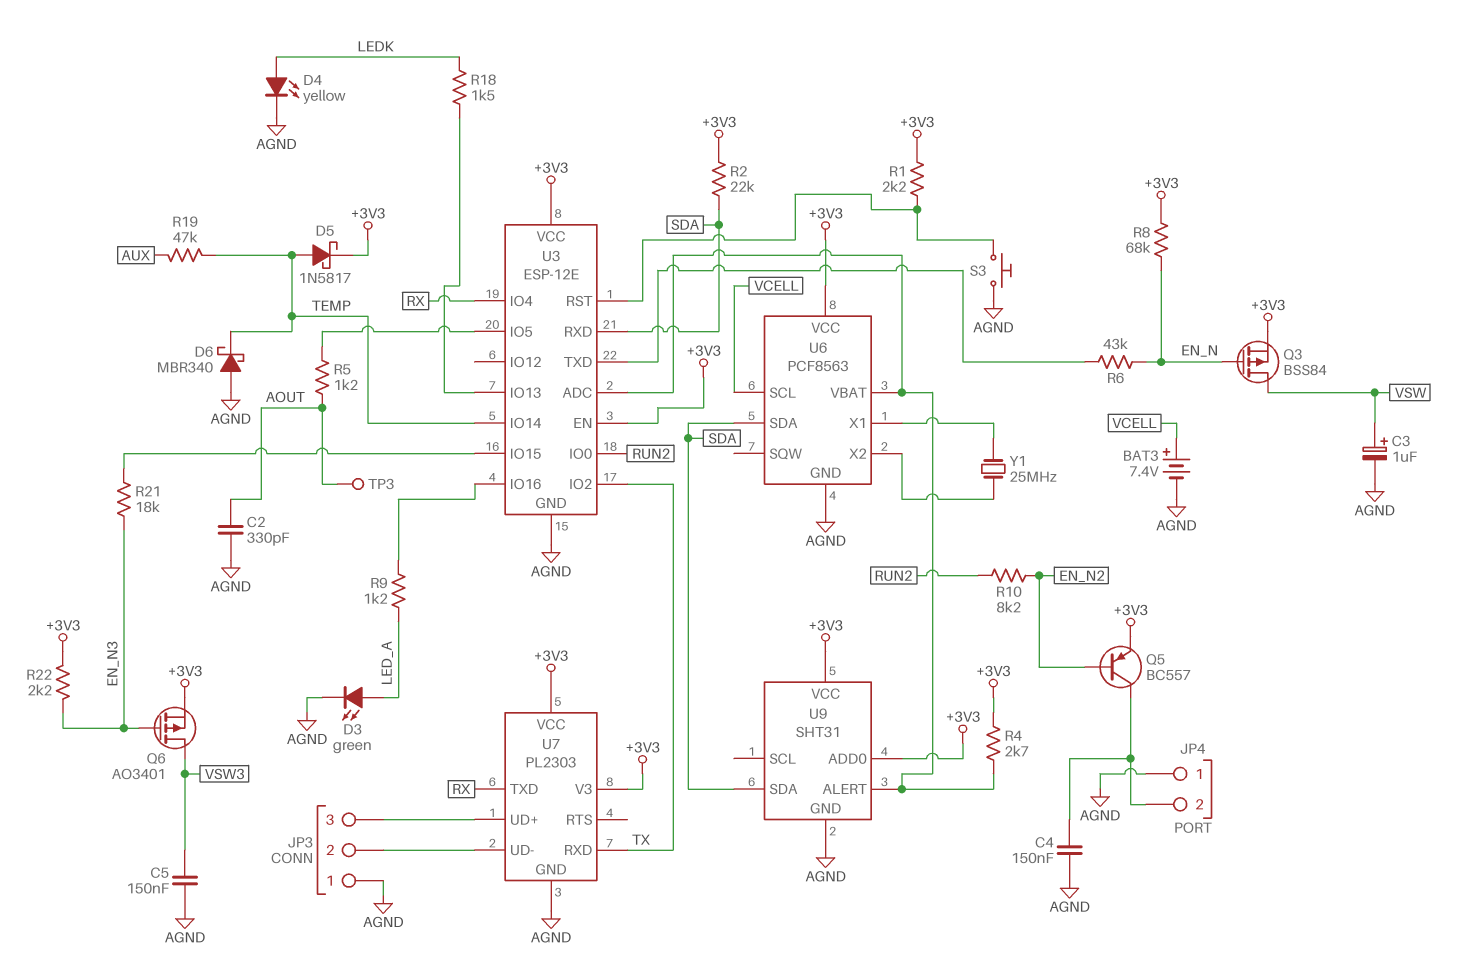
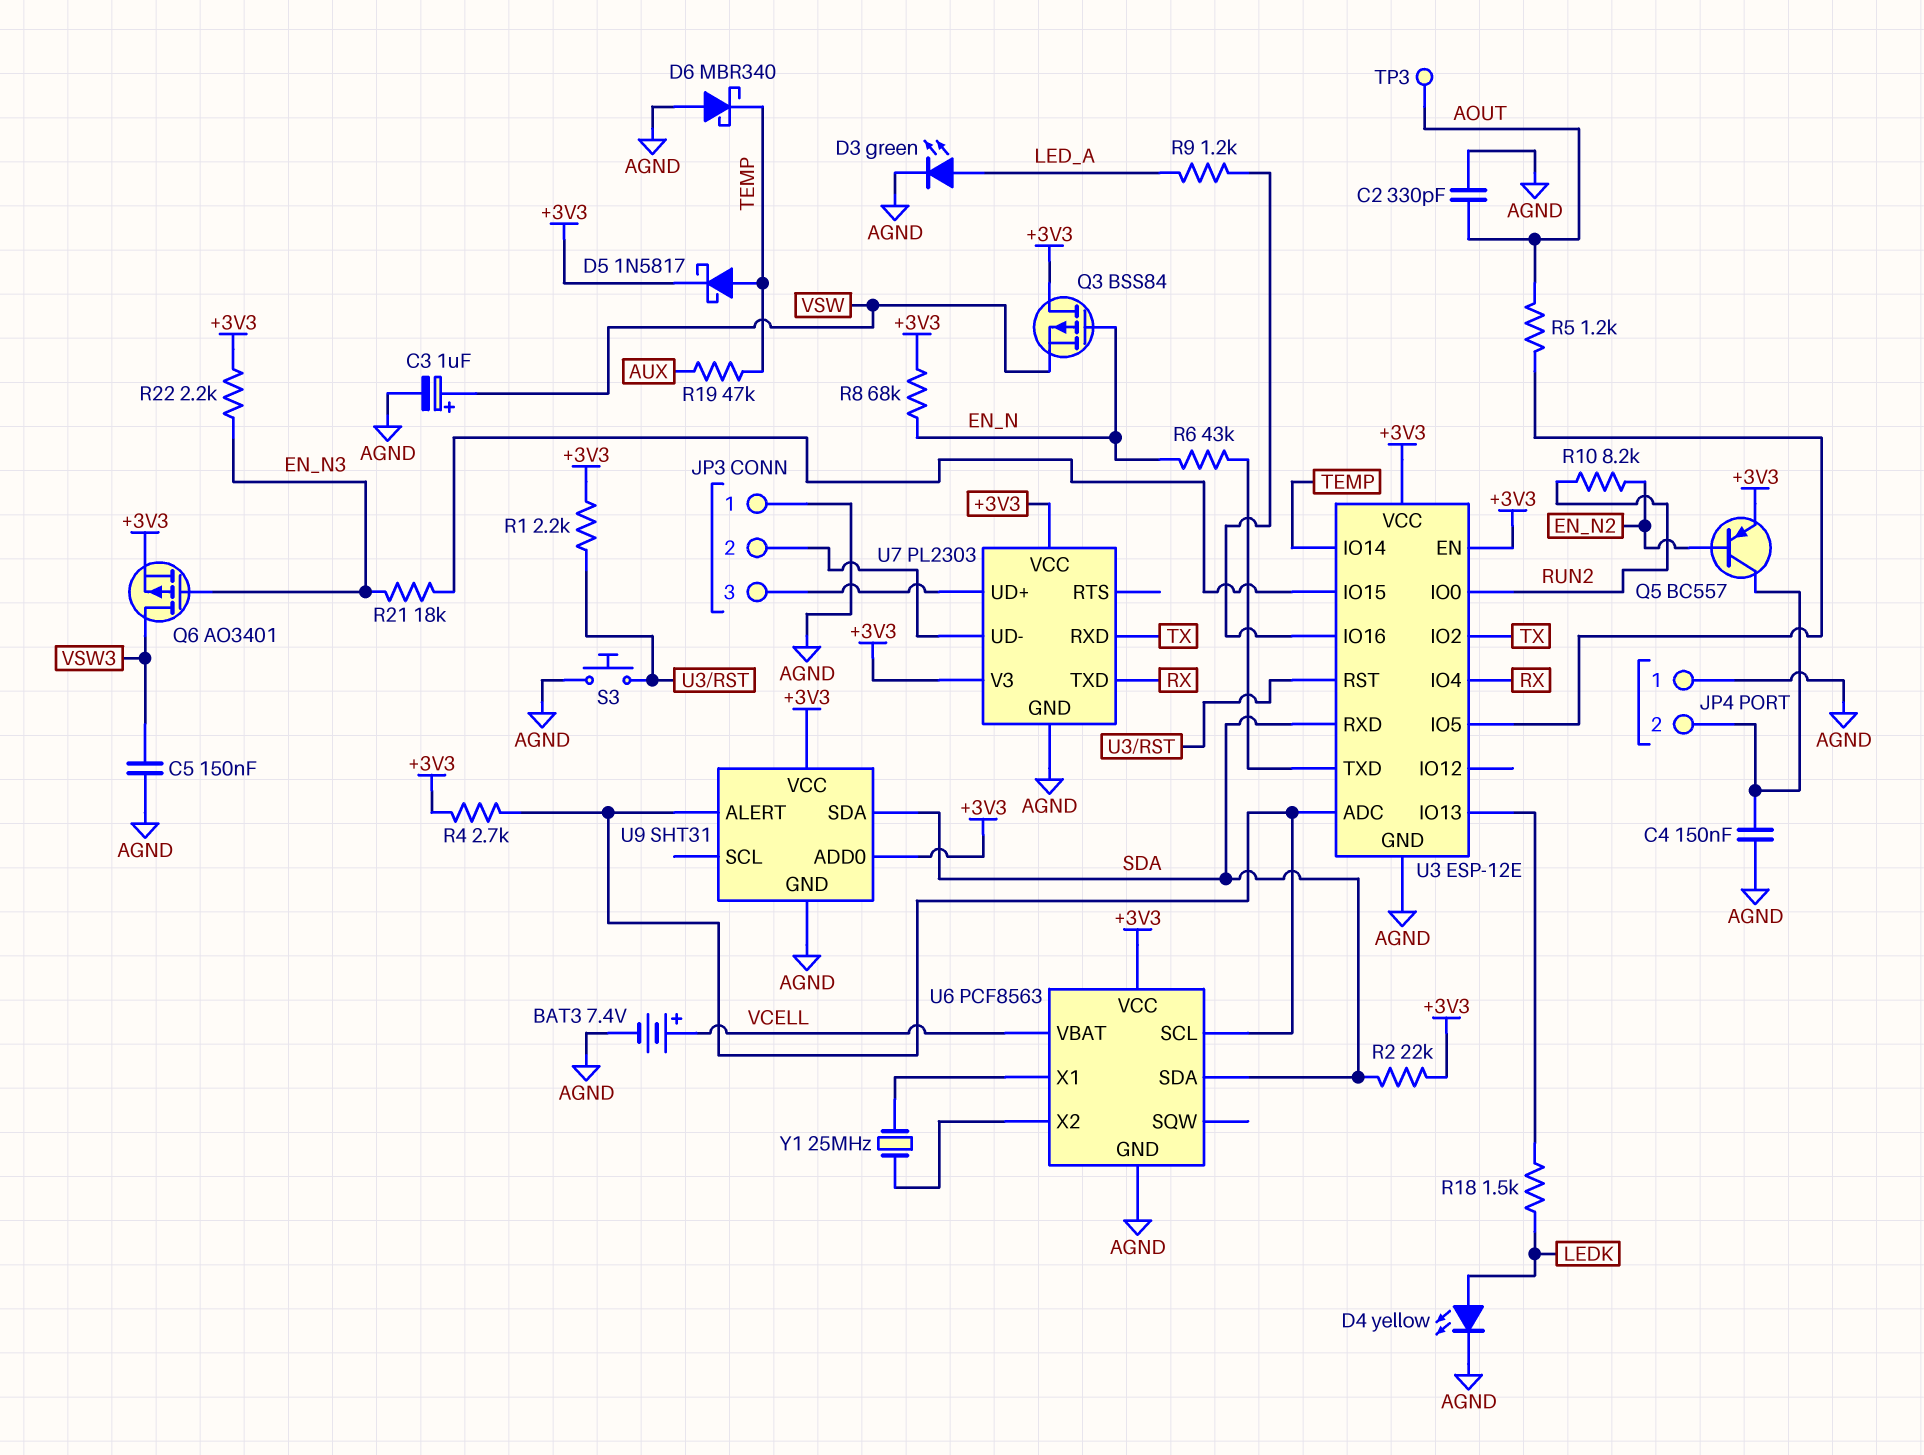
Q3: PMOS BSS84 (G EN_N, D VSW, S +3V3) -> PMOS BSS84 (G EN_N, D +3V3, S VSW)
U6 pin SCL: VCELL -> U3/ADC
U6 pin VBAT: U3/ADC -> VCELL

